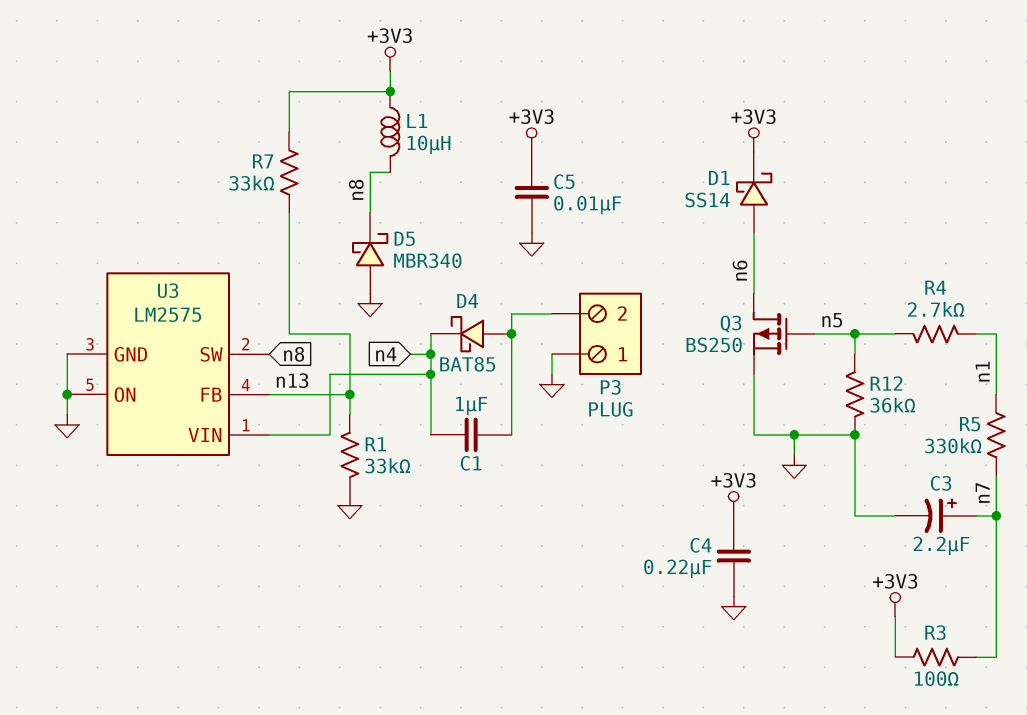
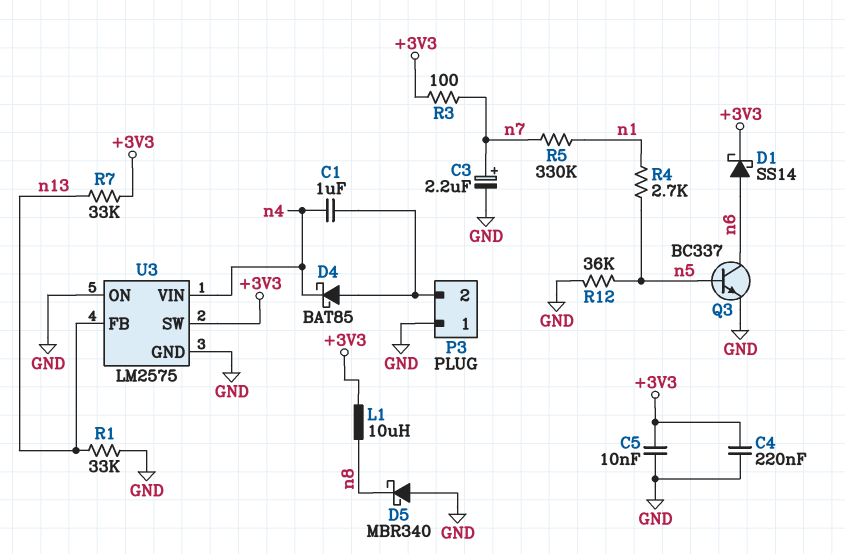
Q3: PMOS BS250 (G n5, D n6, S GND) -> NPN BC337 (B n5, C n6, E GND)
U3 pin SW: n8 -> +3V3

